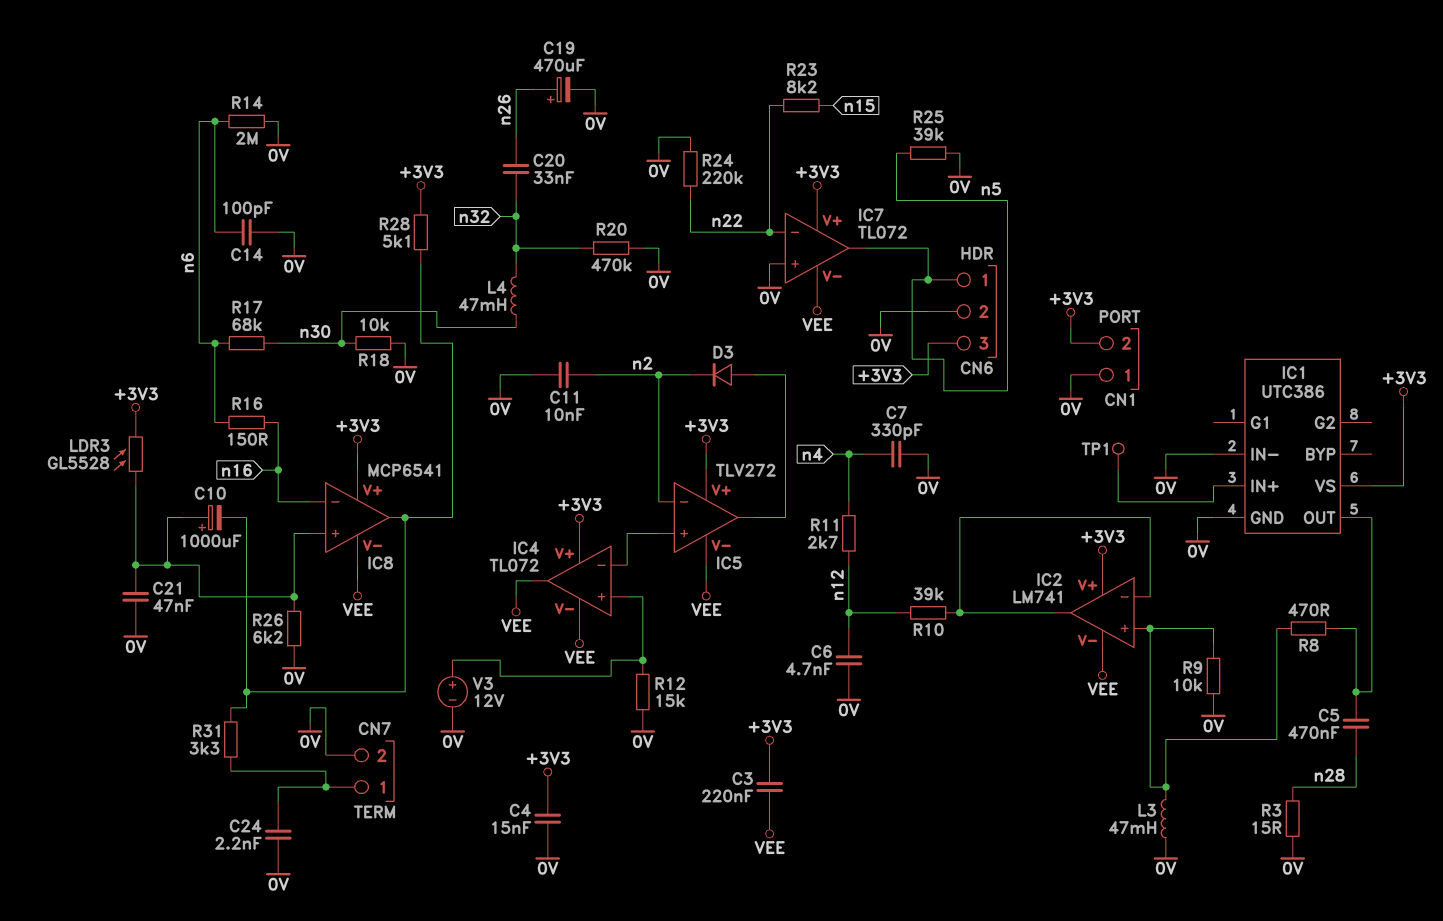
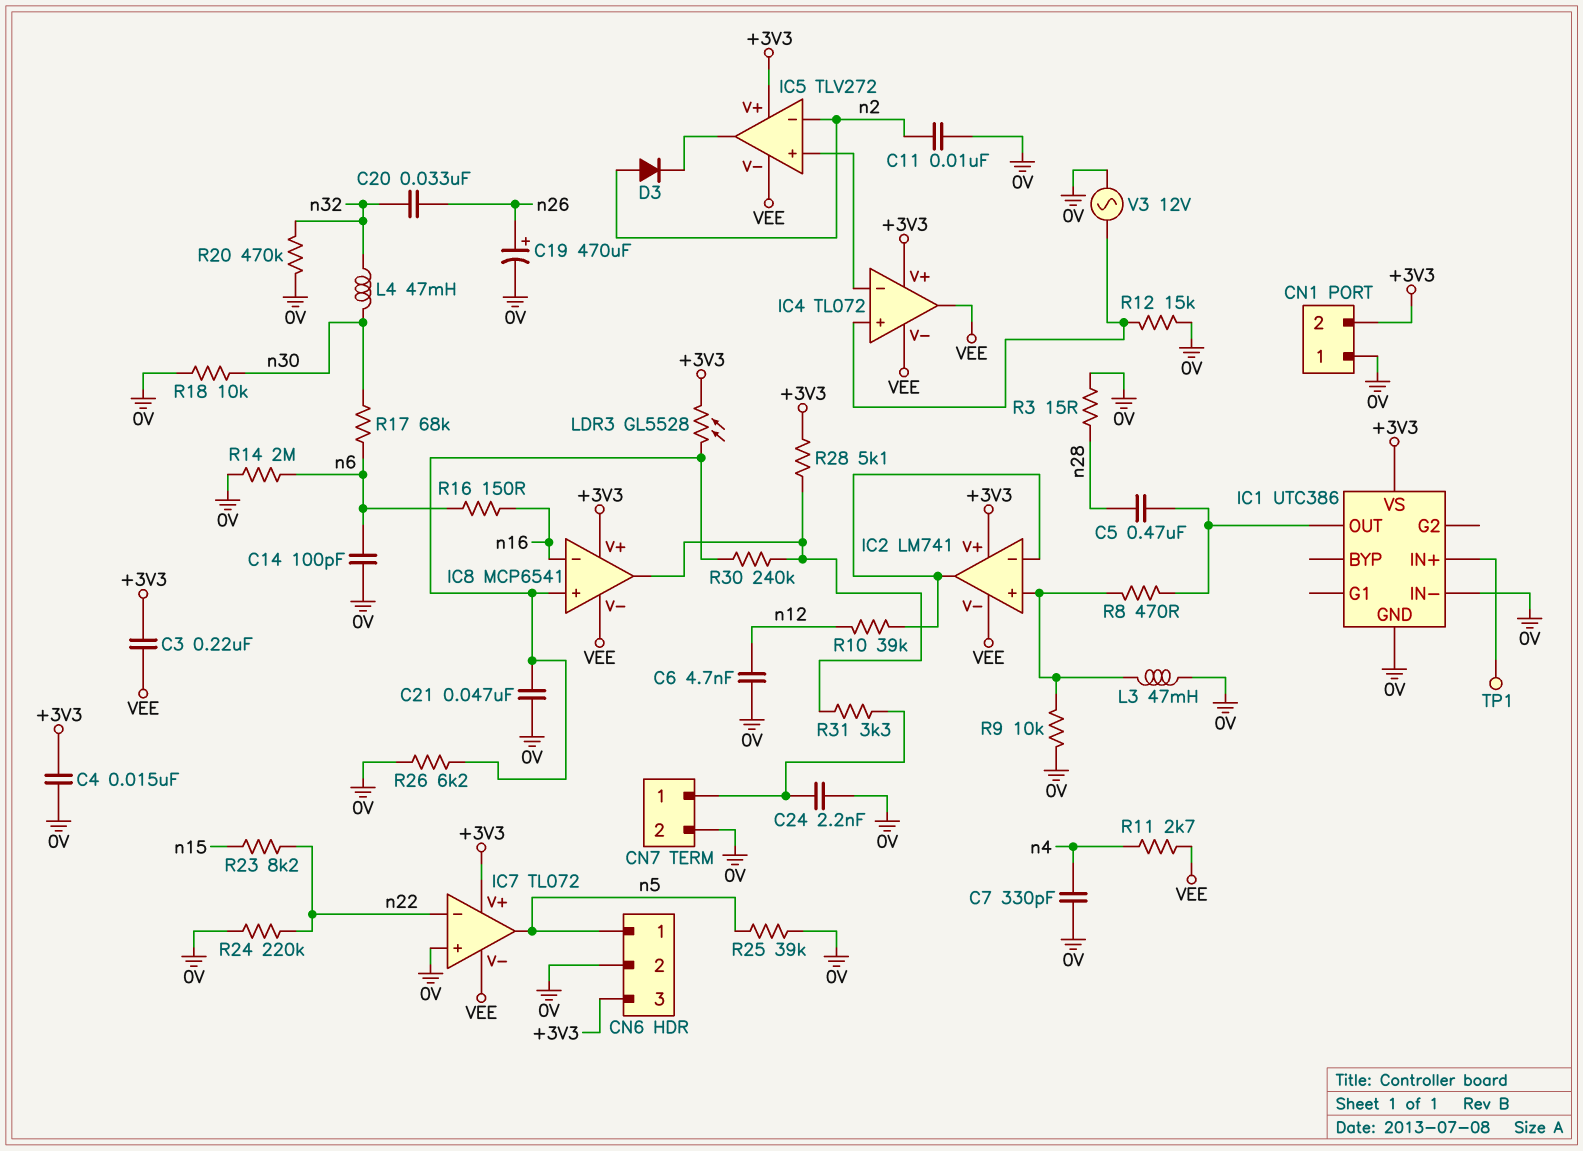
C10: 1000uF (plus IC8/in+, minus IC8/out) -> none
D3: diode (A IC5/out, K n2) -> diode (A n2, K IC5/out)
R11: 2.7k (n4, n12) -> 2.7k (VEE, n4)
R30: none -> 240k (IC8/in+, IC8/out)
V3: 12V (plus IC4/in+, minus 0V) -> AC 12V (0V, IC4/in+)

